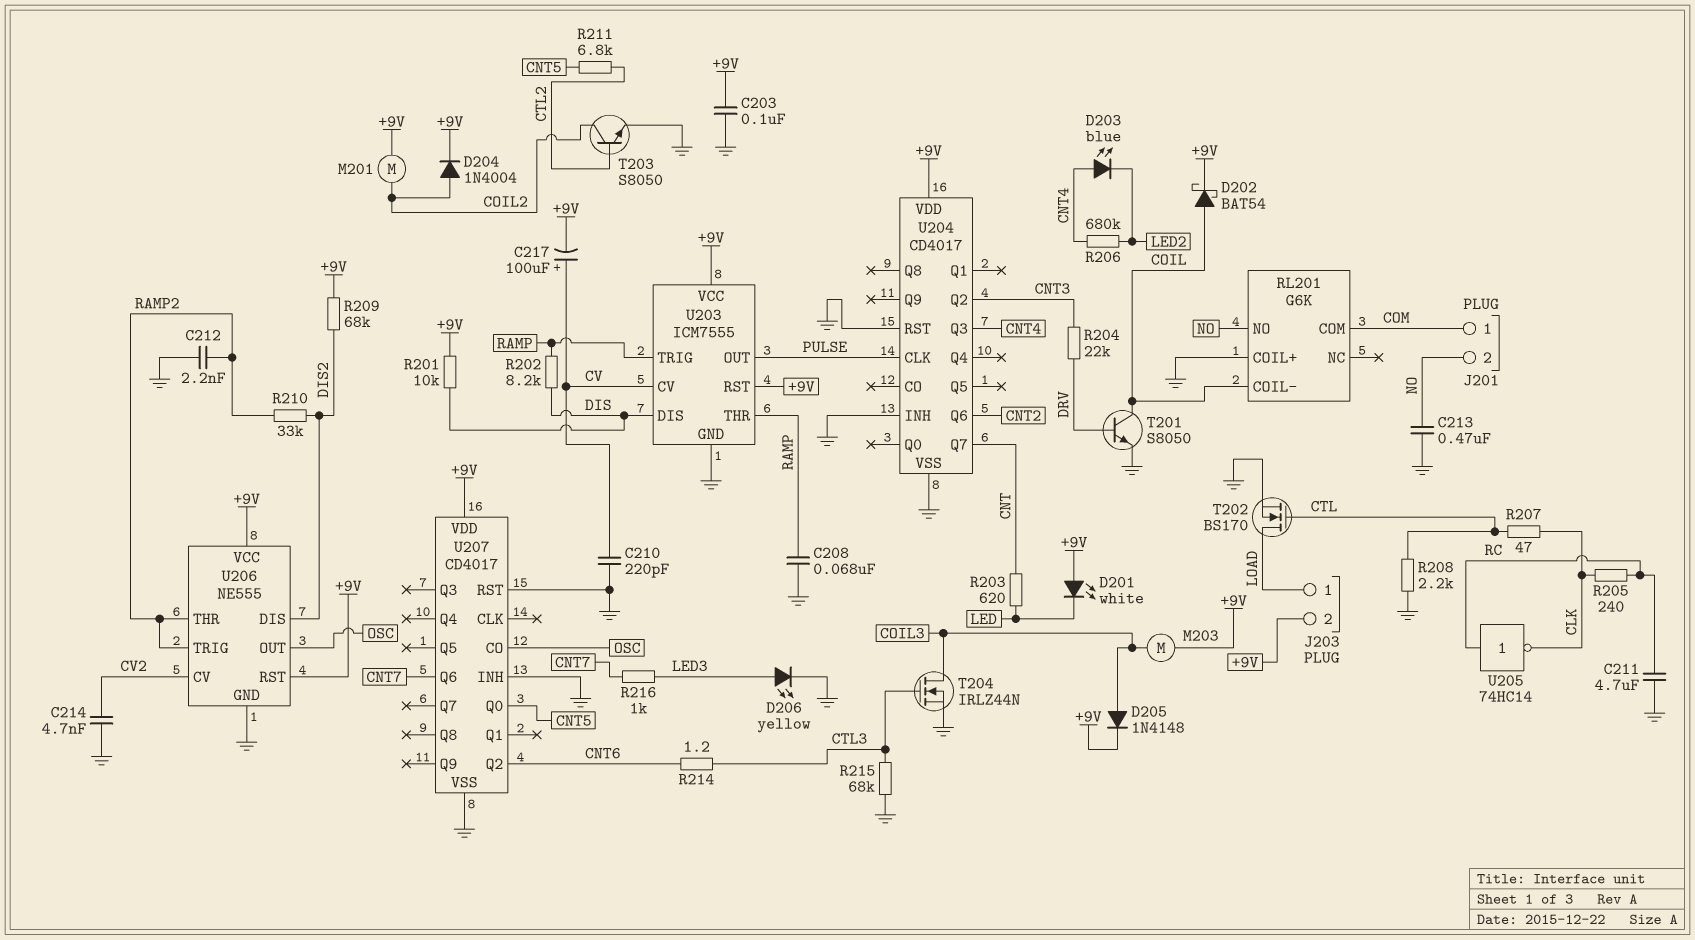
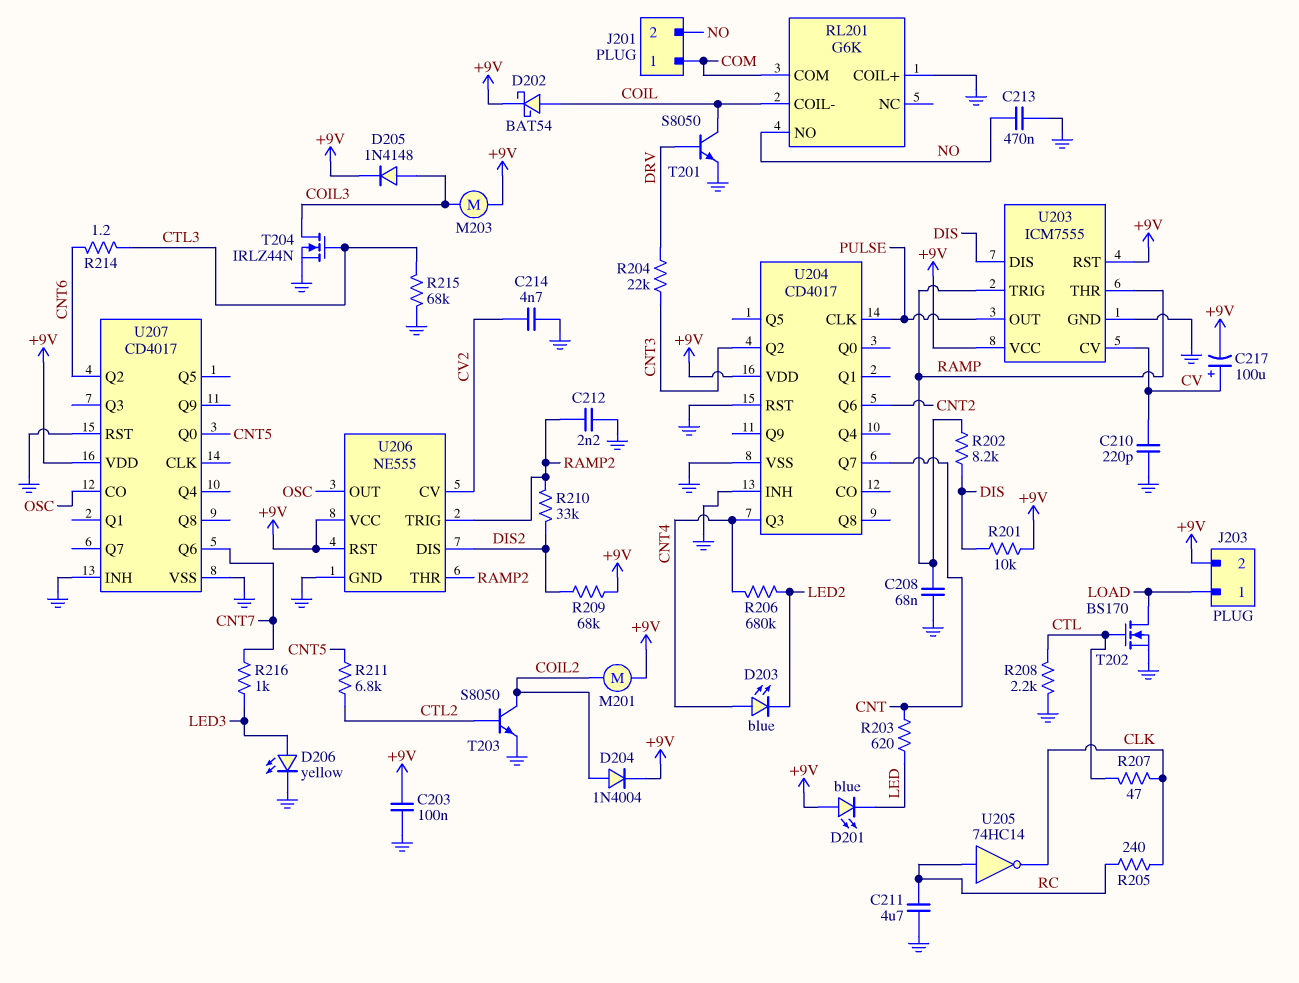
D201: LED white (A +9V, K LED) -> LED blue (A +9V, K LED)

